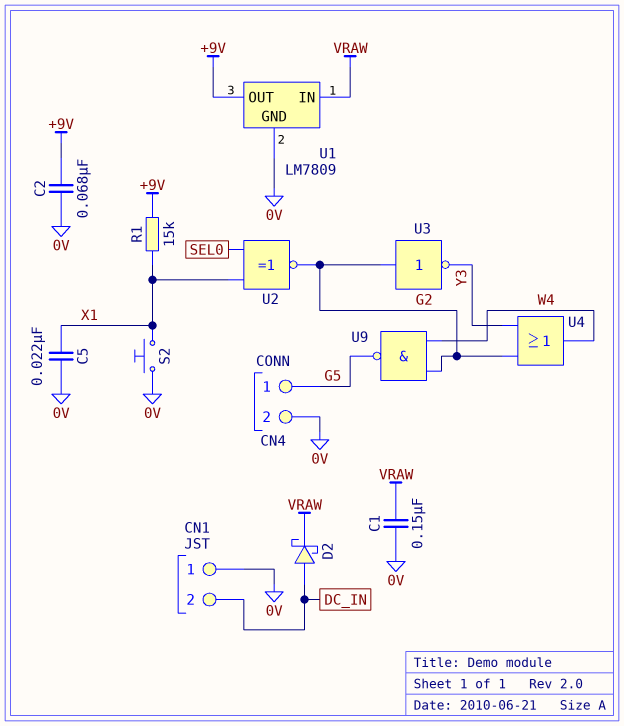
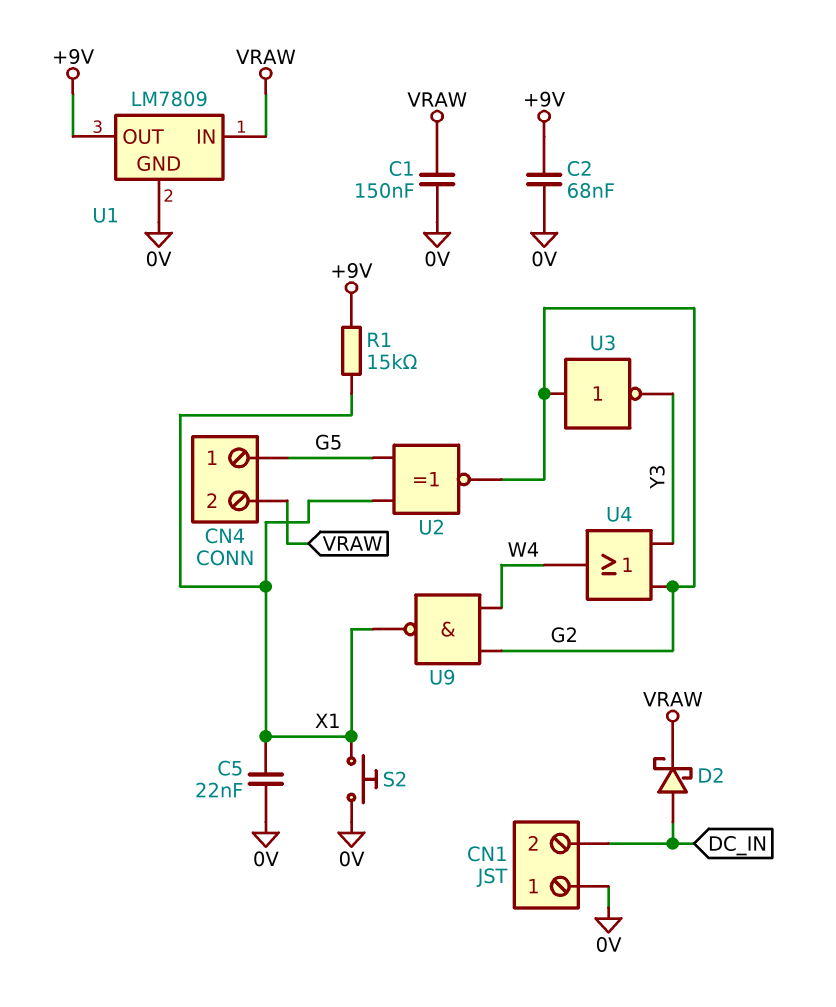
CN4 pin 2: 0V -> VRAW
U2: XNOR (in SEL0, in X1, out G2) -> XNOR (in G5, in X1, out G2)
U9: NAND (in G2, in W4, out G5) -> NAND (in G2, in W4, out X1)

